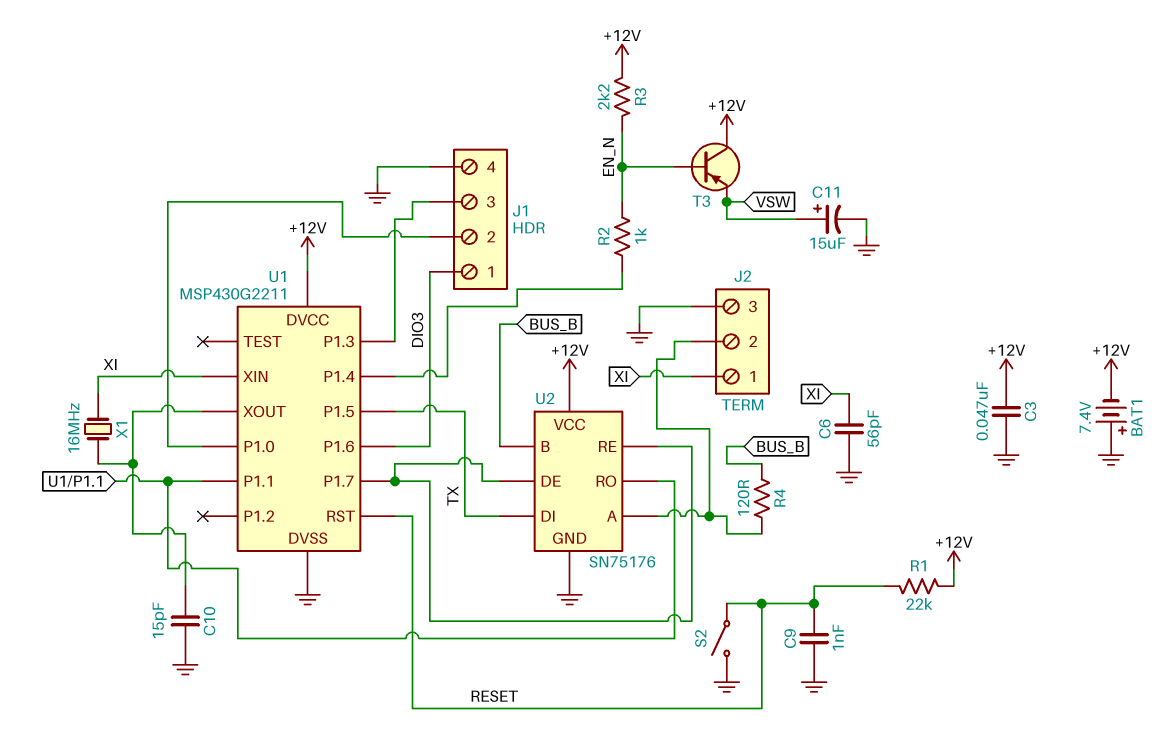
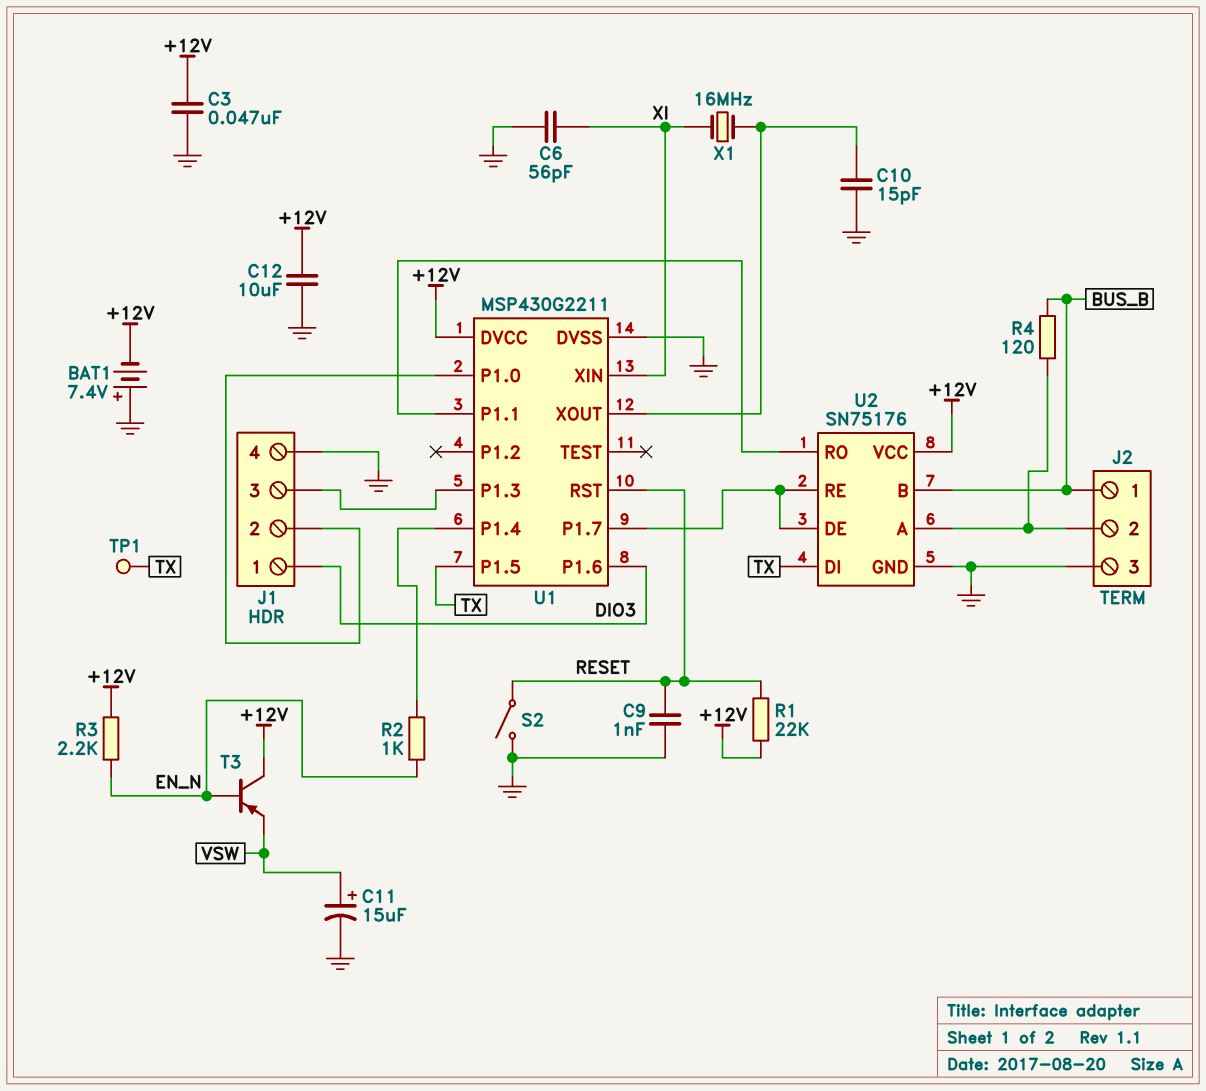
C12: none -> 10uF (+12V, GND)
J2 pin 1: XI -> BUS_B
TP1: none -> test point (TX)

